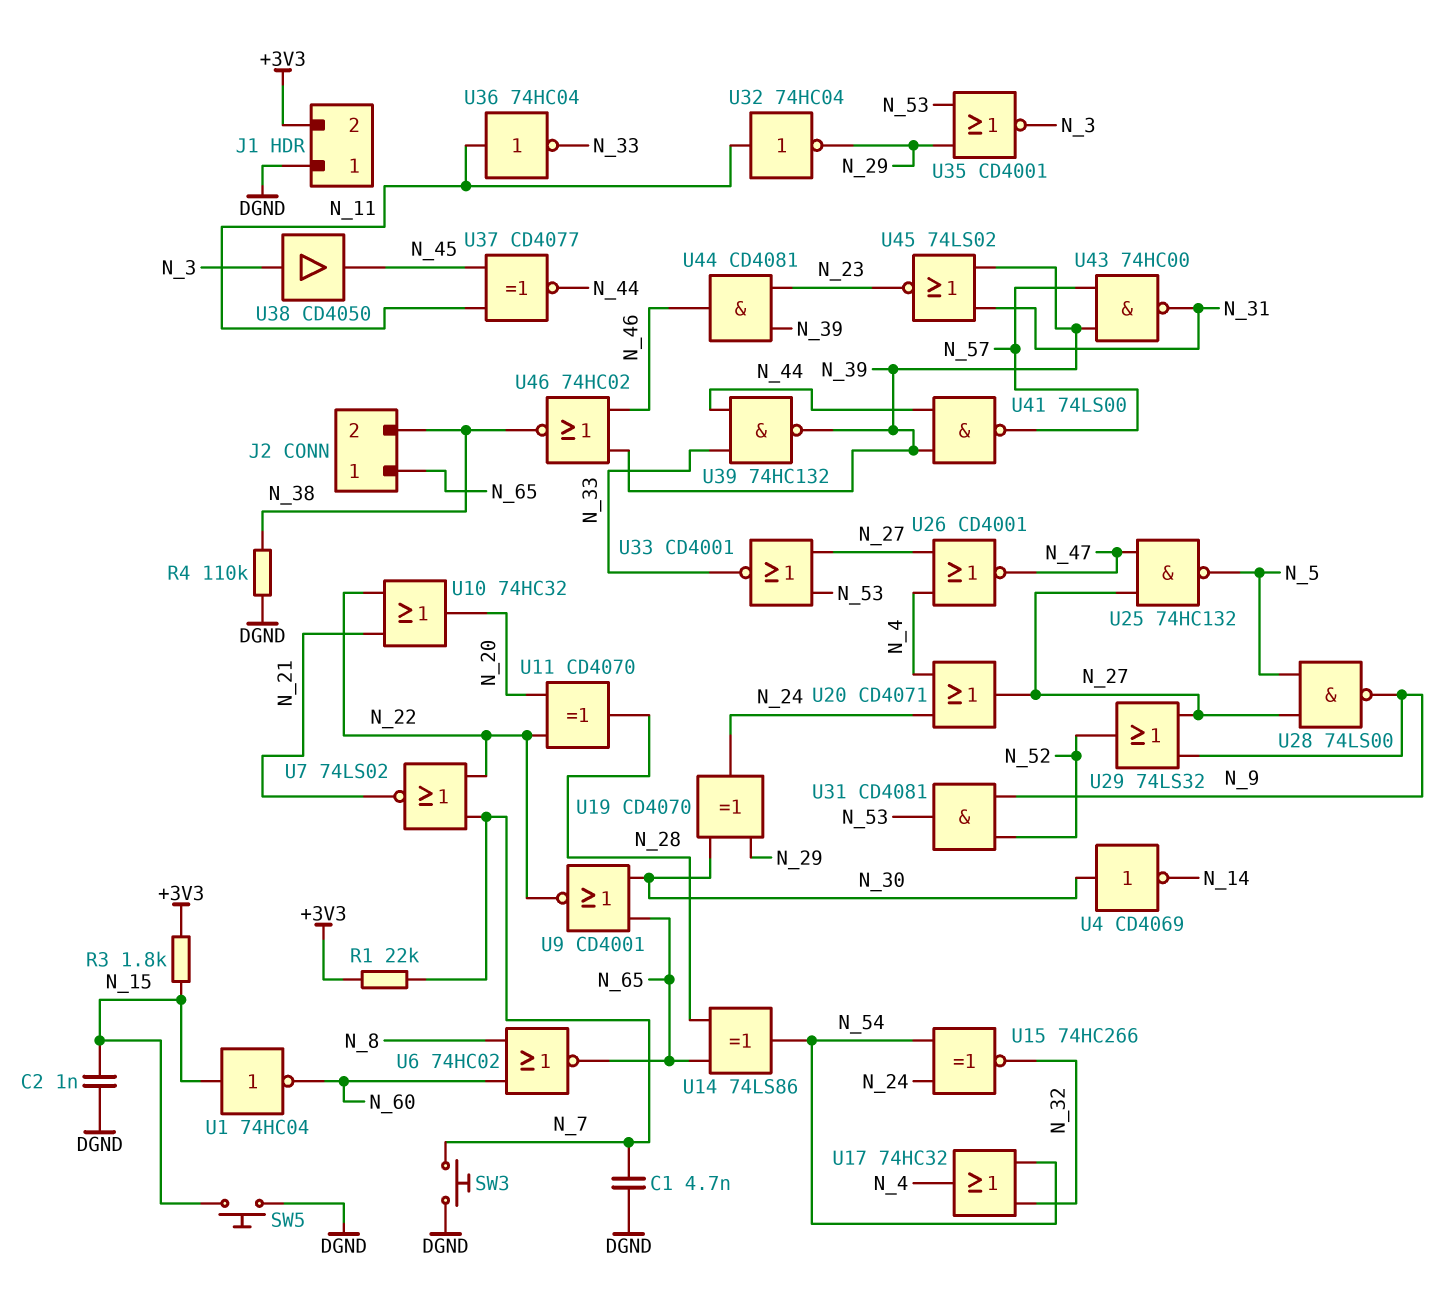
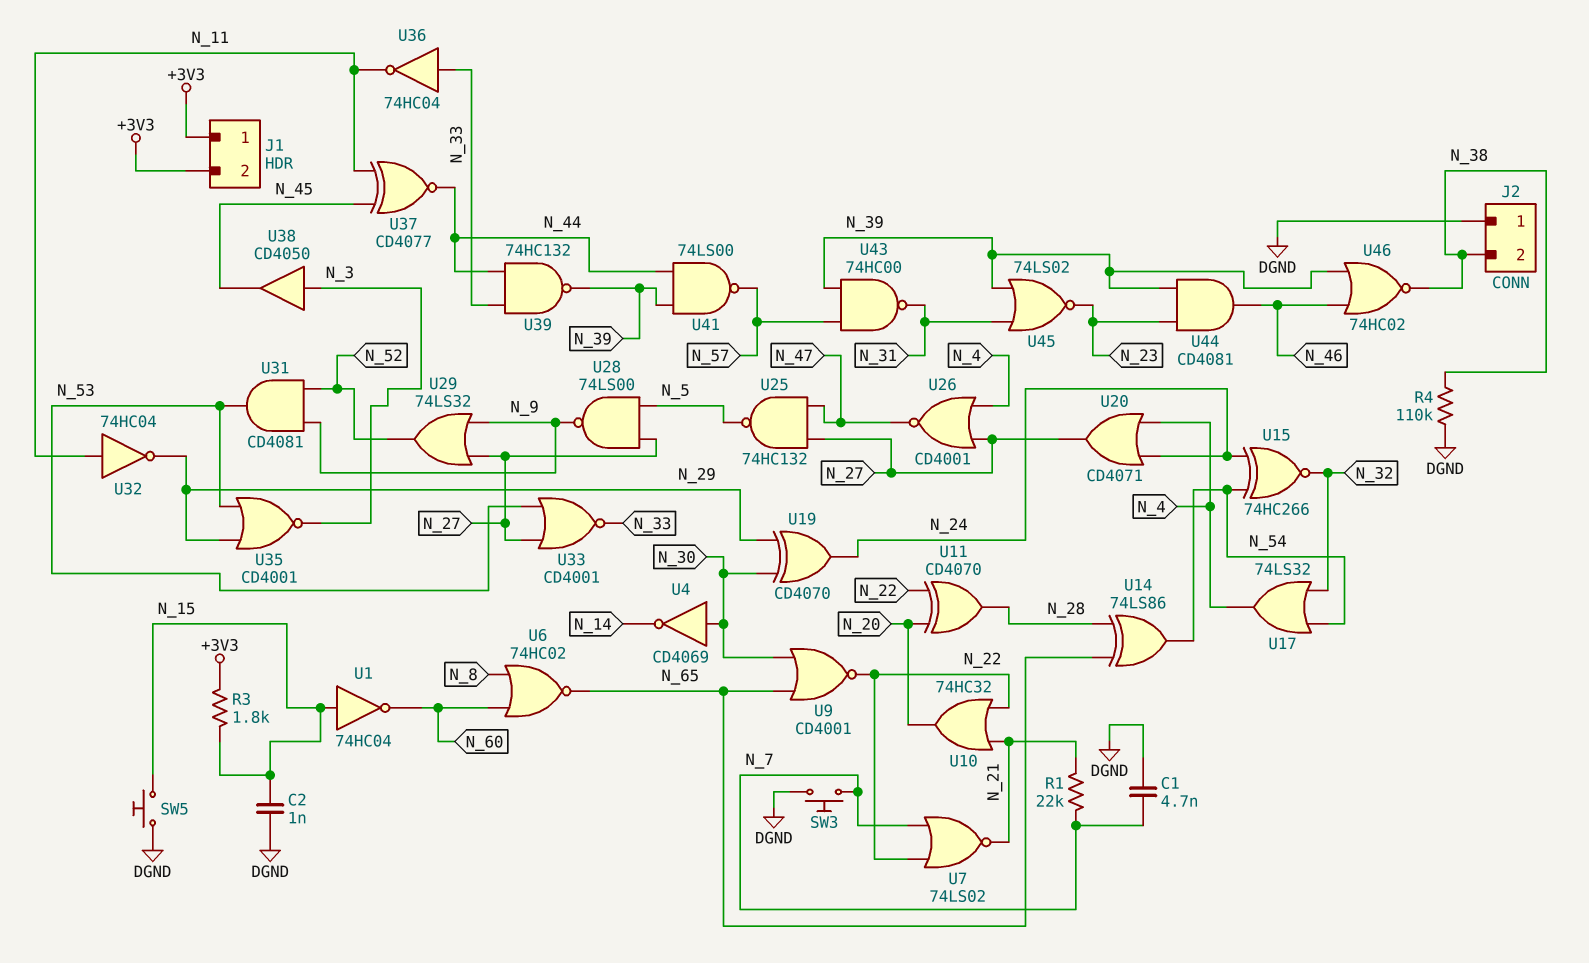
J1 pin 1: DGND -> +3V3
J2 pin 1: N_65 -> DGND
R1: 22k (+3V3, N_7) -> 22k (N_7, N_21)
U17: OR 74HC32 (in N_32, in N_54, out N_4) -> OR 74LS32 (in N_32, in N_54, out N_4)
U36: NOT 74HC04 (in N_11, out N_33) -> NOT 74HC04 (in N_33, out N_11)

